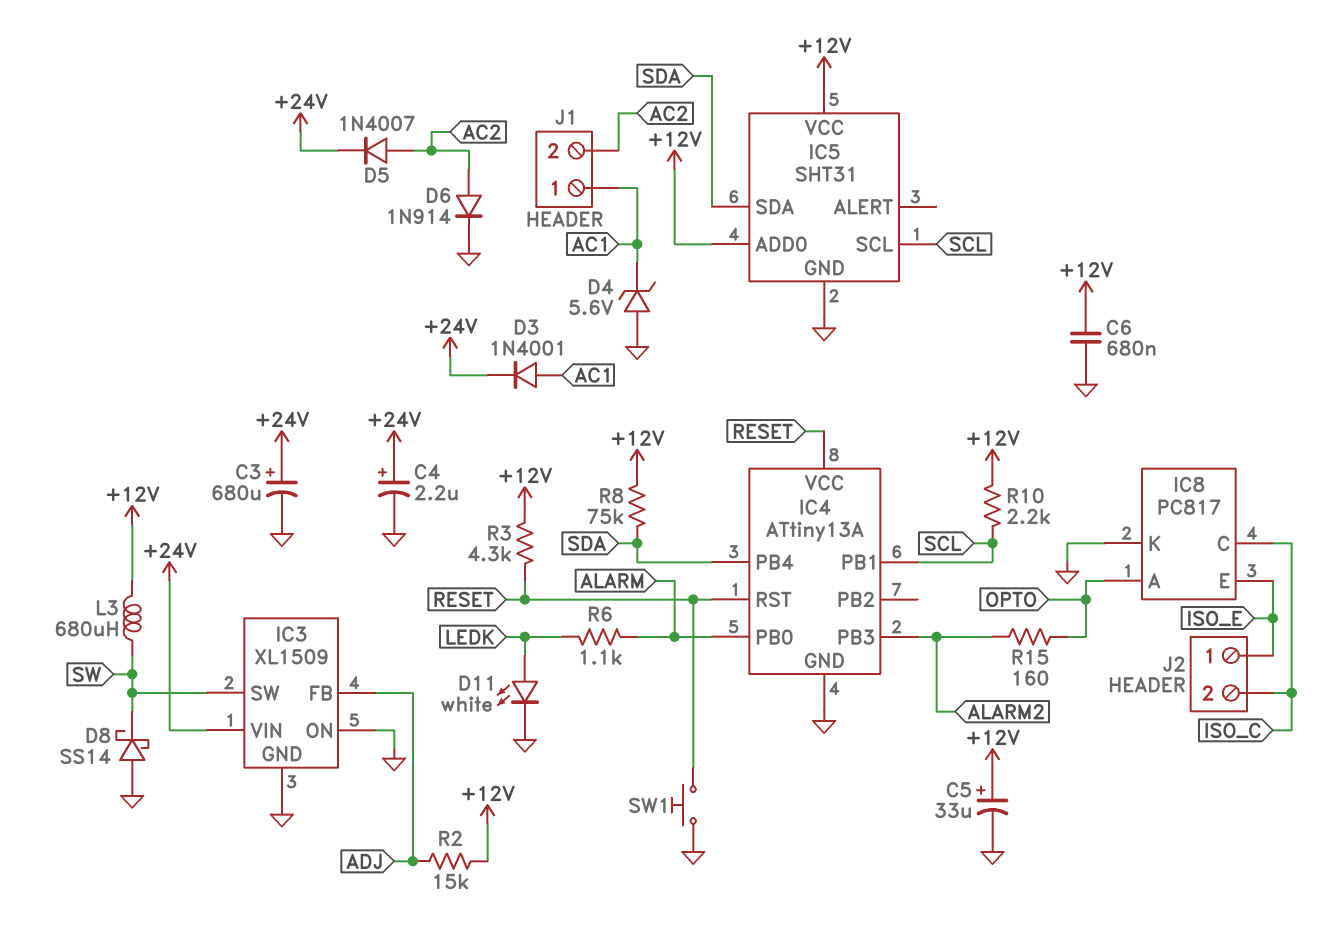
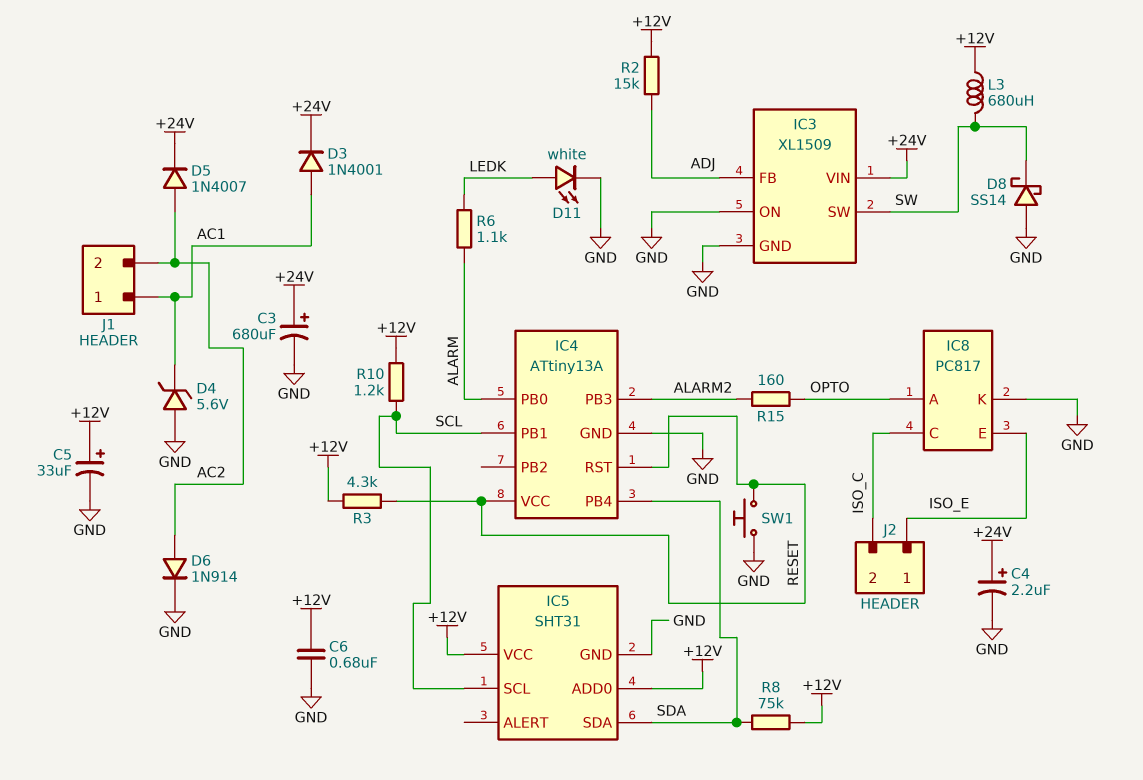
R10: 2.2k (+12V, SCL) -> 1.2k (+12V, SCL)

